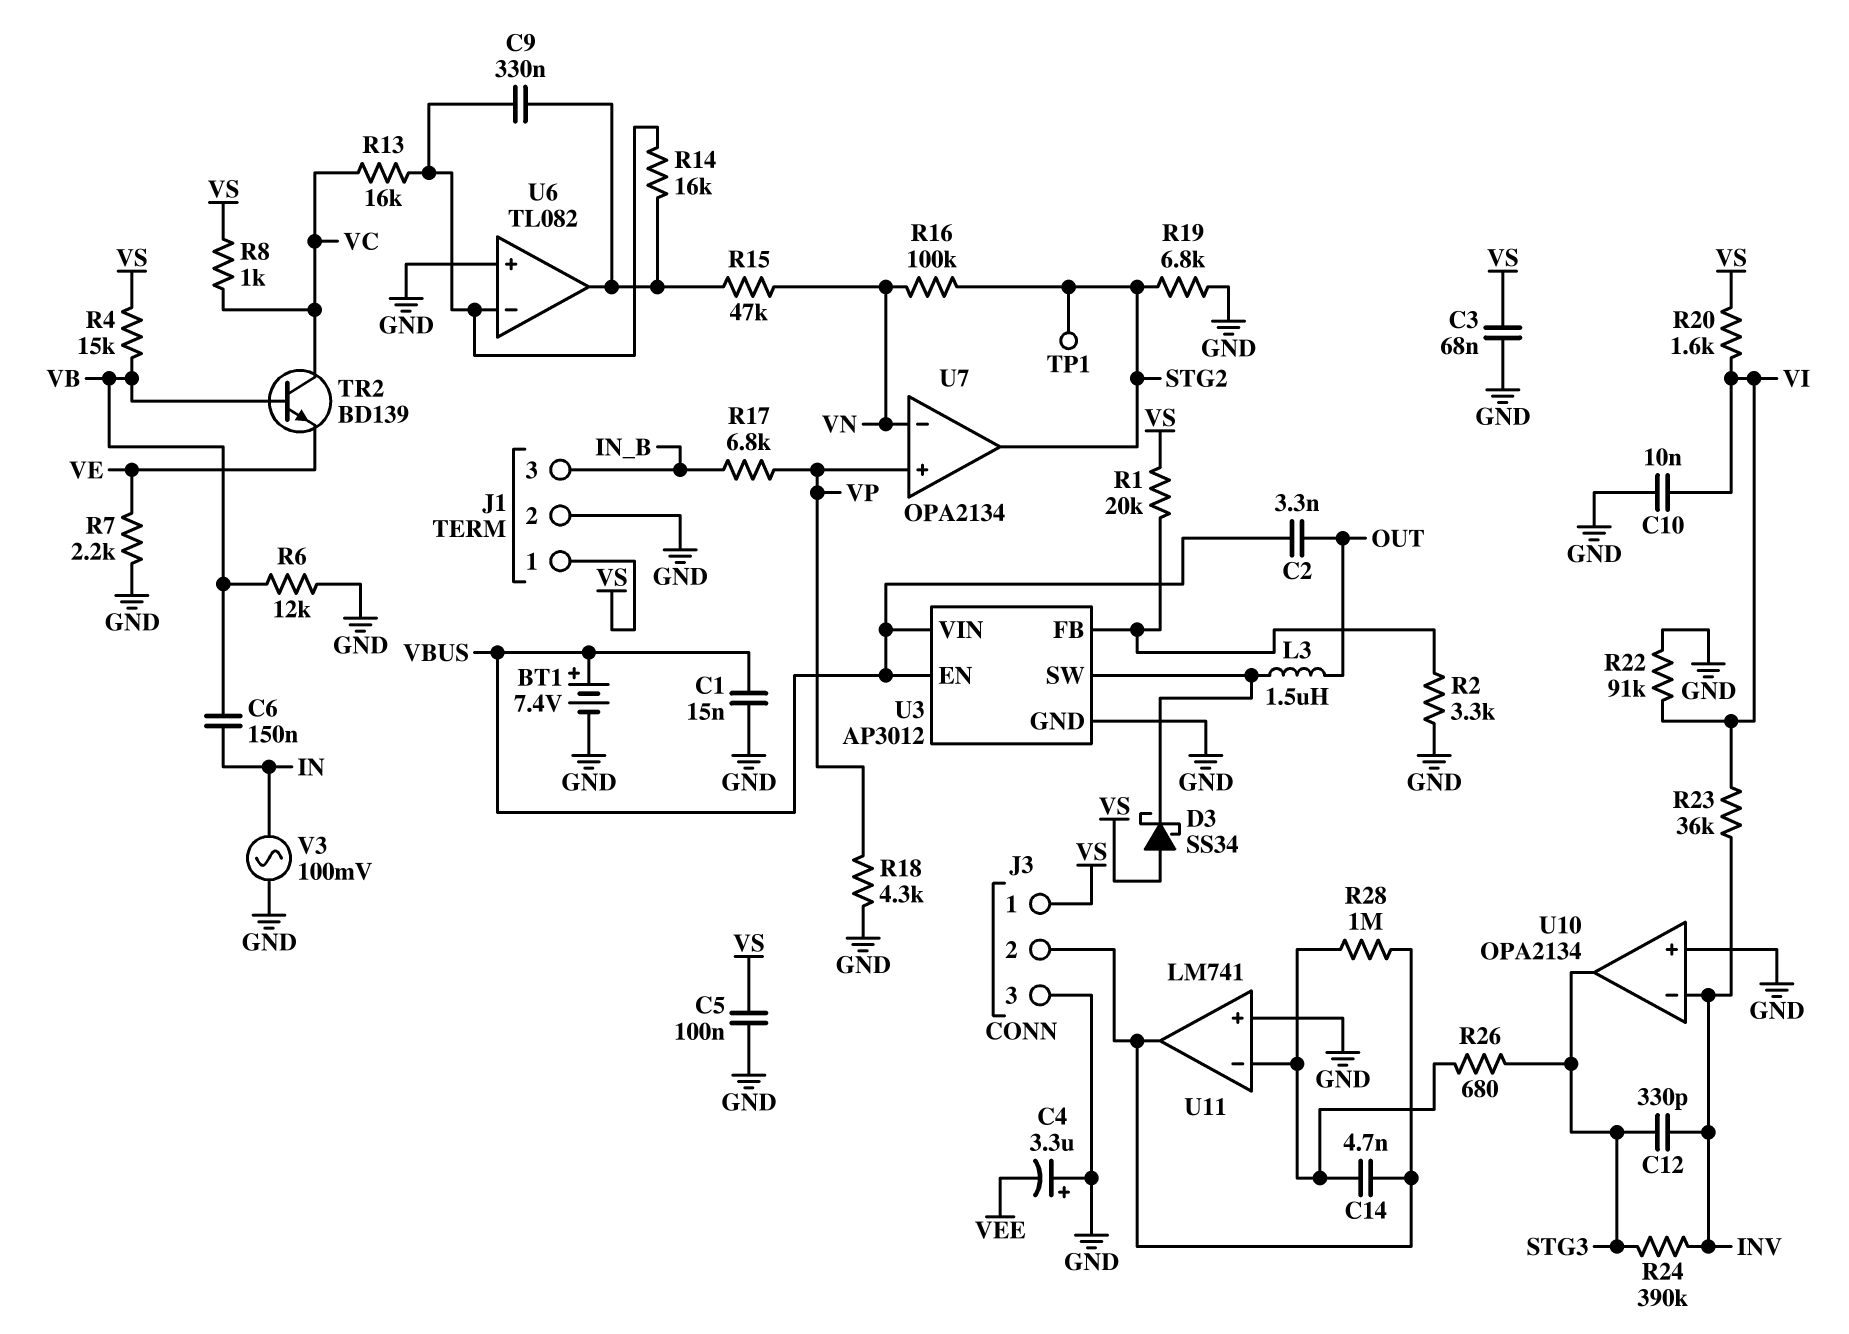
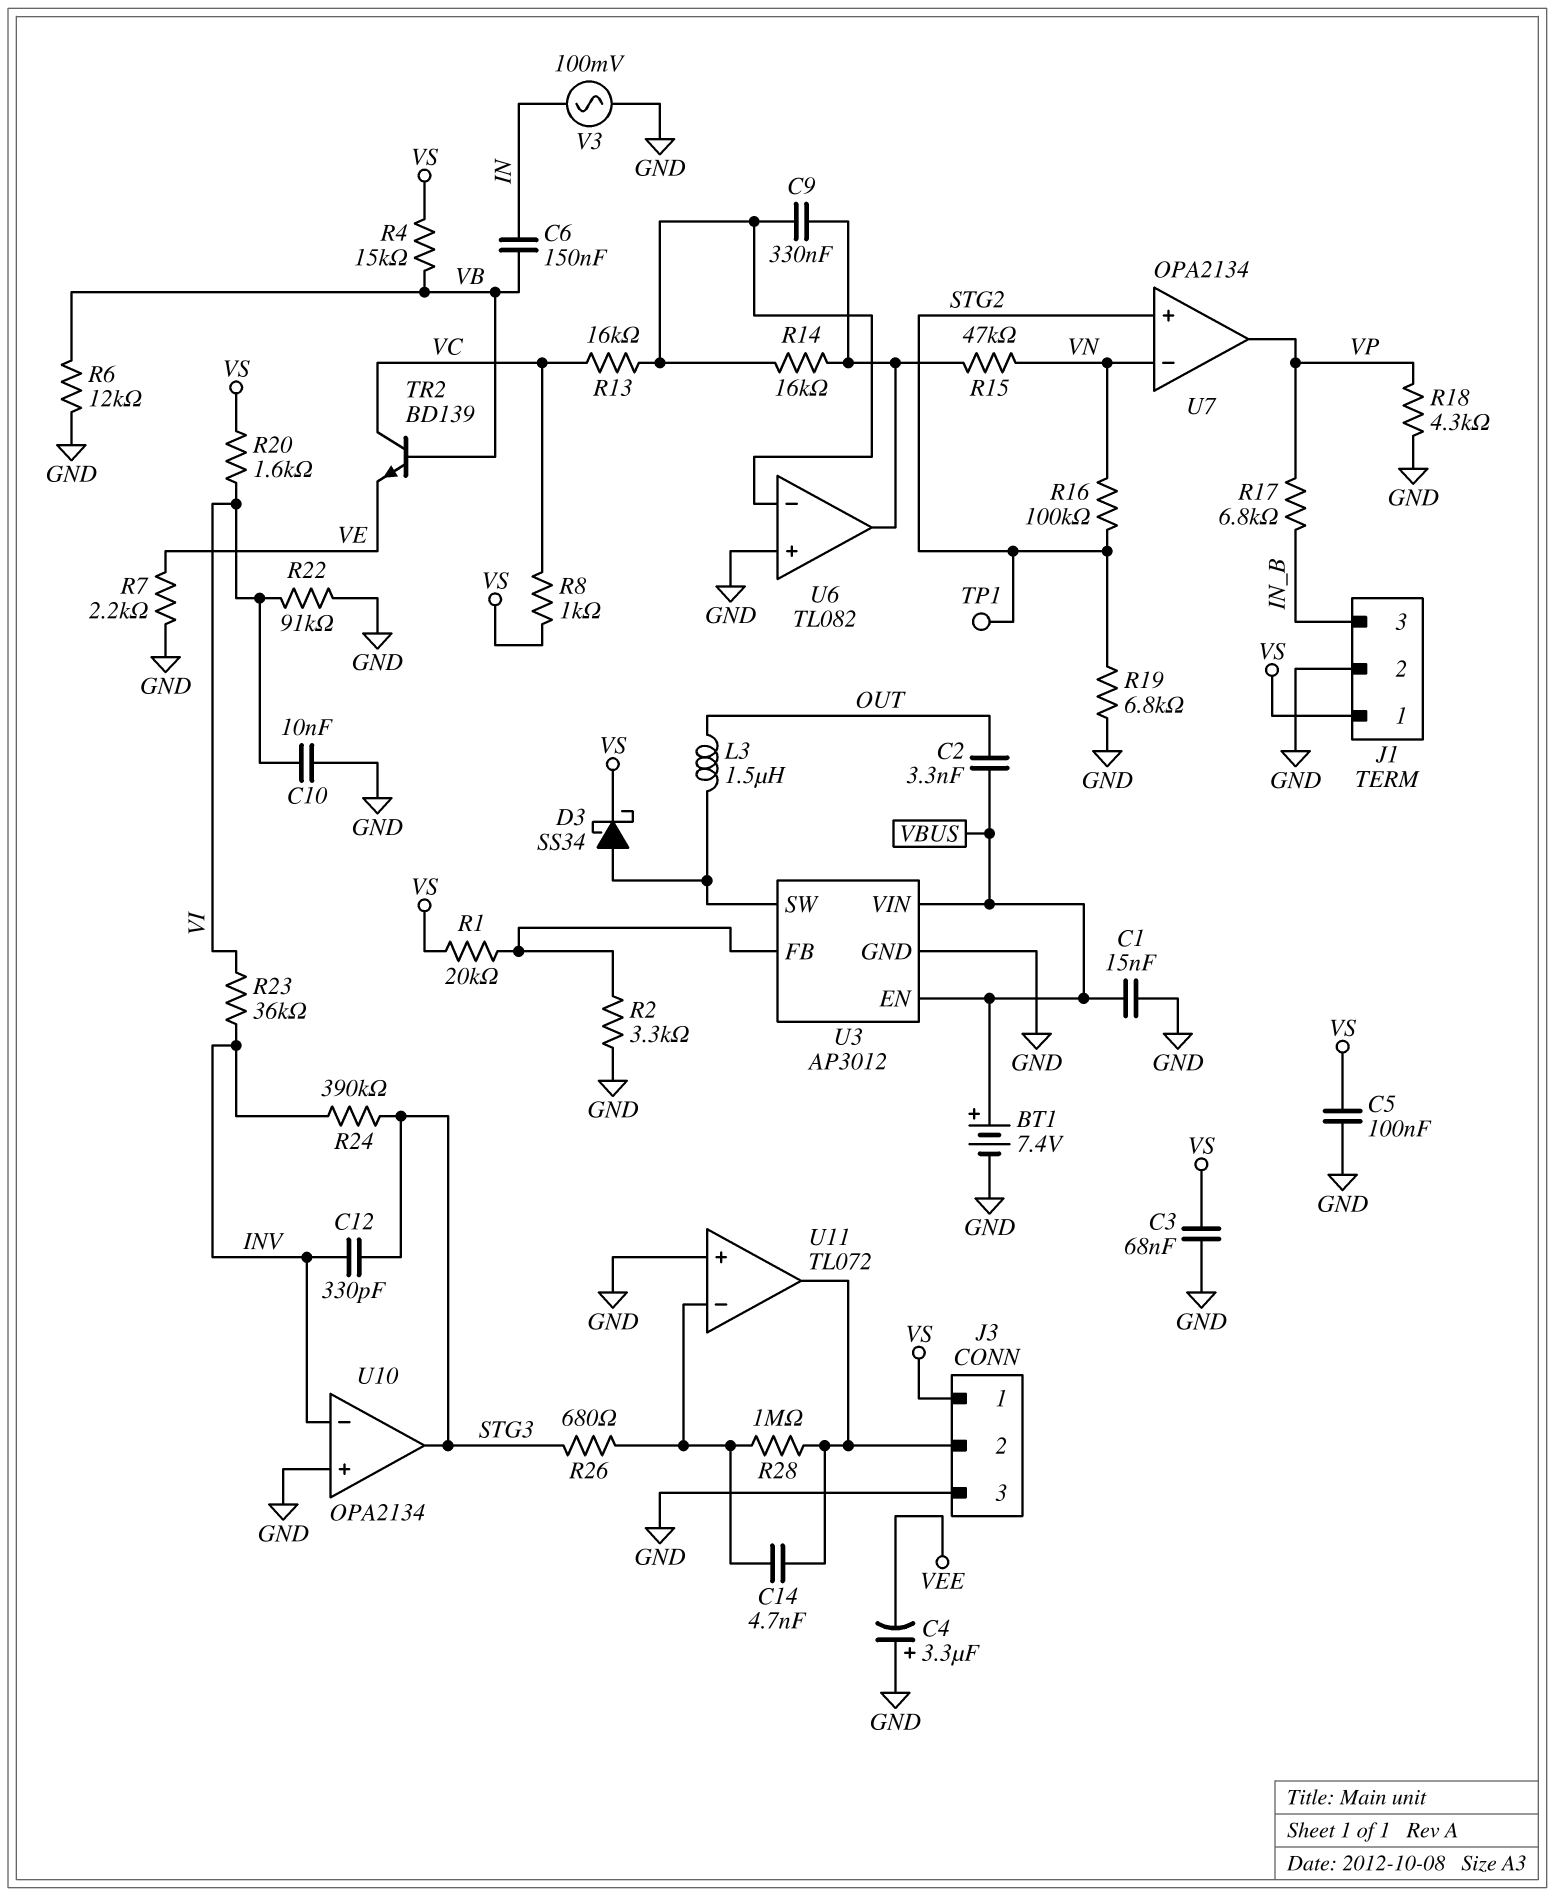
D3: schottky SS34 (A VS, K U3/SW) -> schottky SS34 (A U3/SW, K VS)
U7 pin in+: VP -> STG2
U7 pin out: STG2 -> VP
U11: LM741 -> TL072

